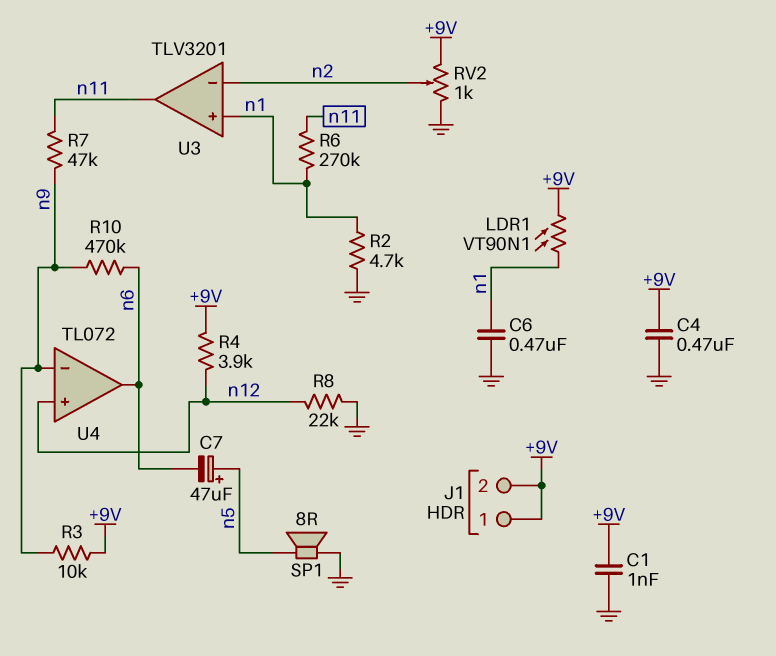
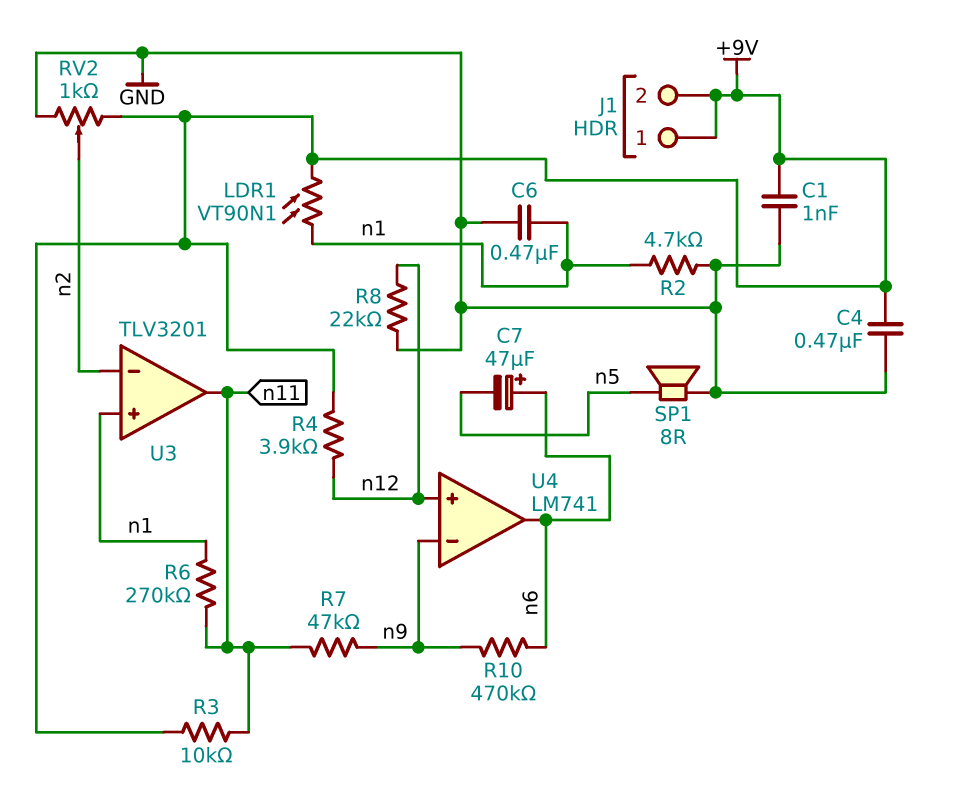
C7: 47uF (plus n5, minus n6) -> 47uF (plus n6, minus n5)
R3: 10k (+9V, n9) -> 10k (+9V, n11)
U4: TL072 -> LM741

